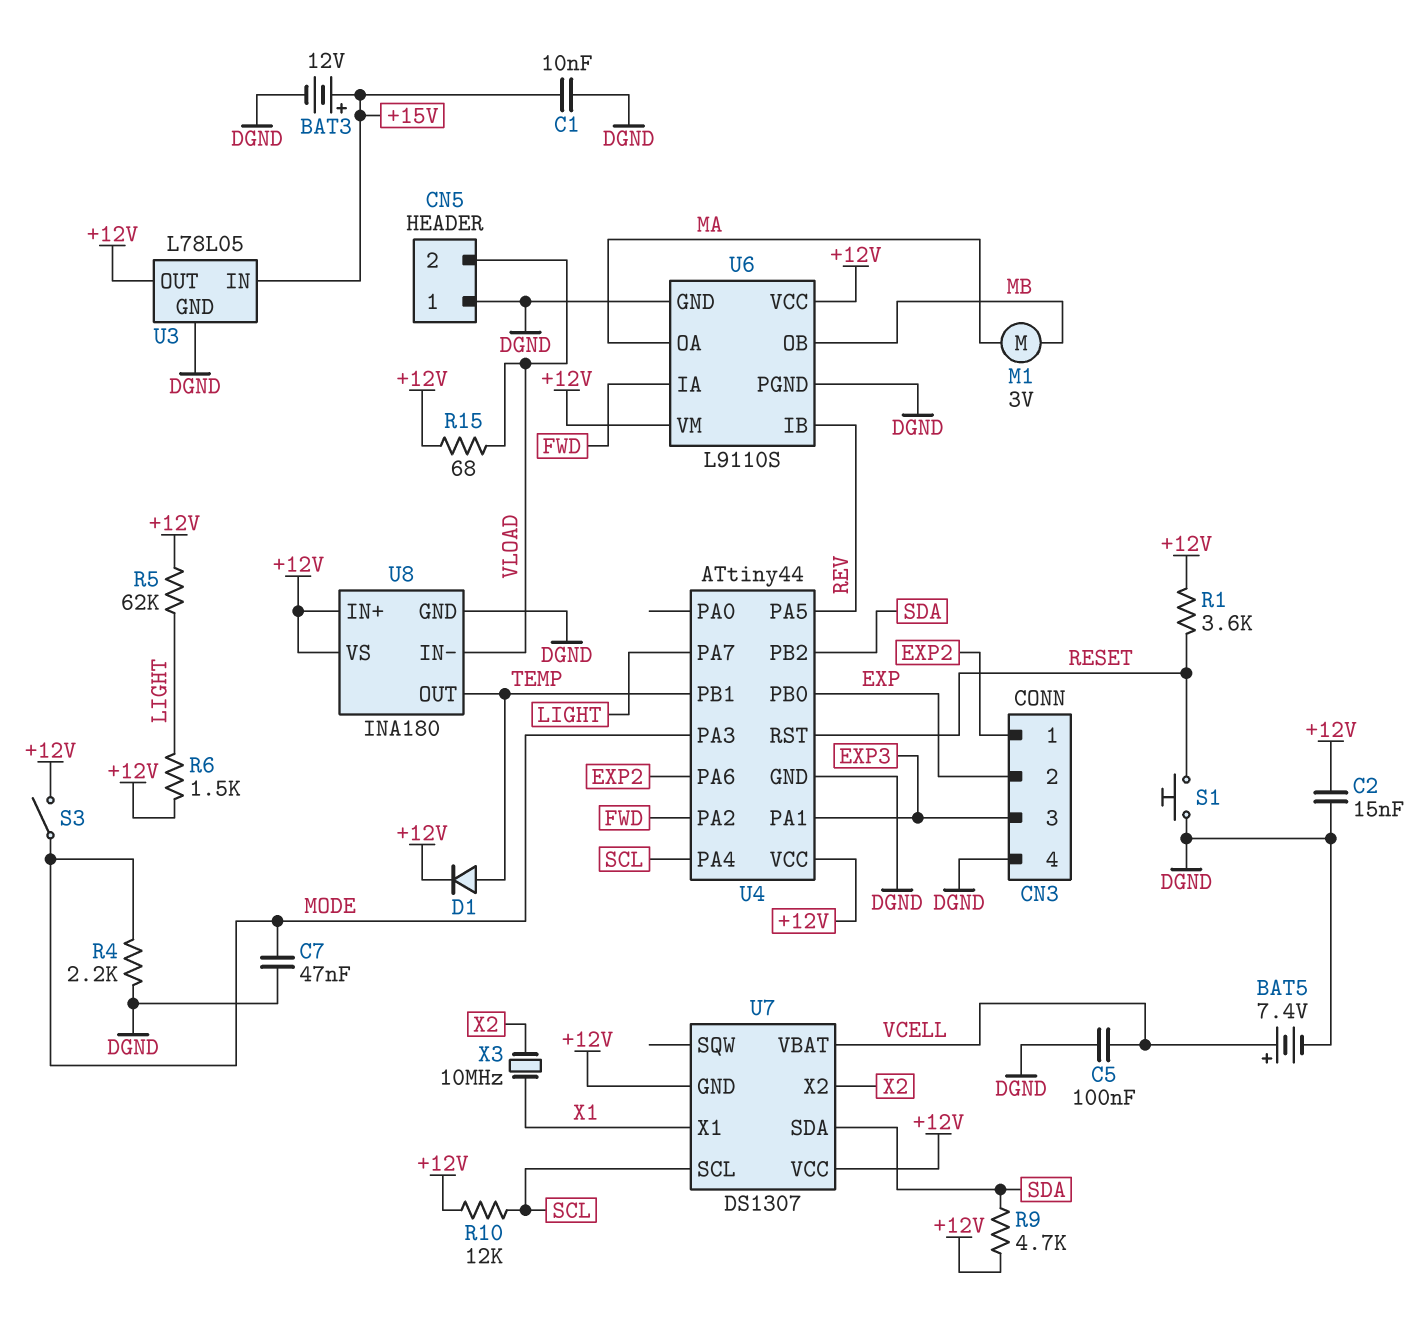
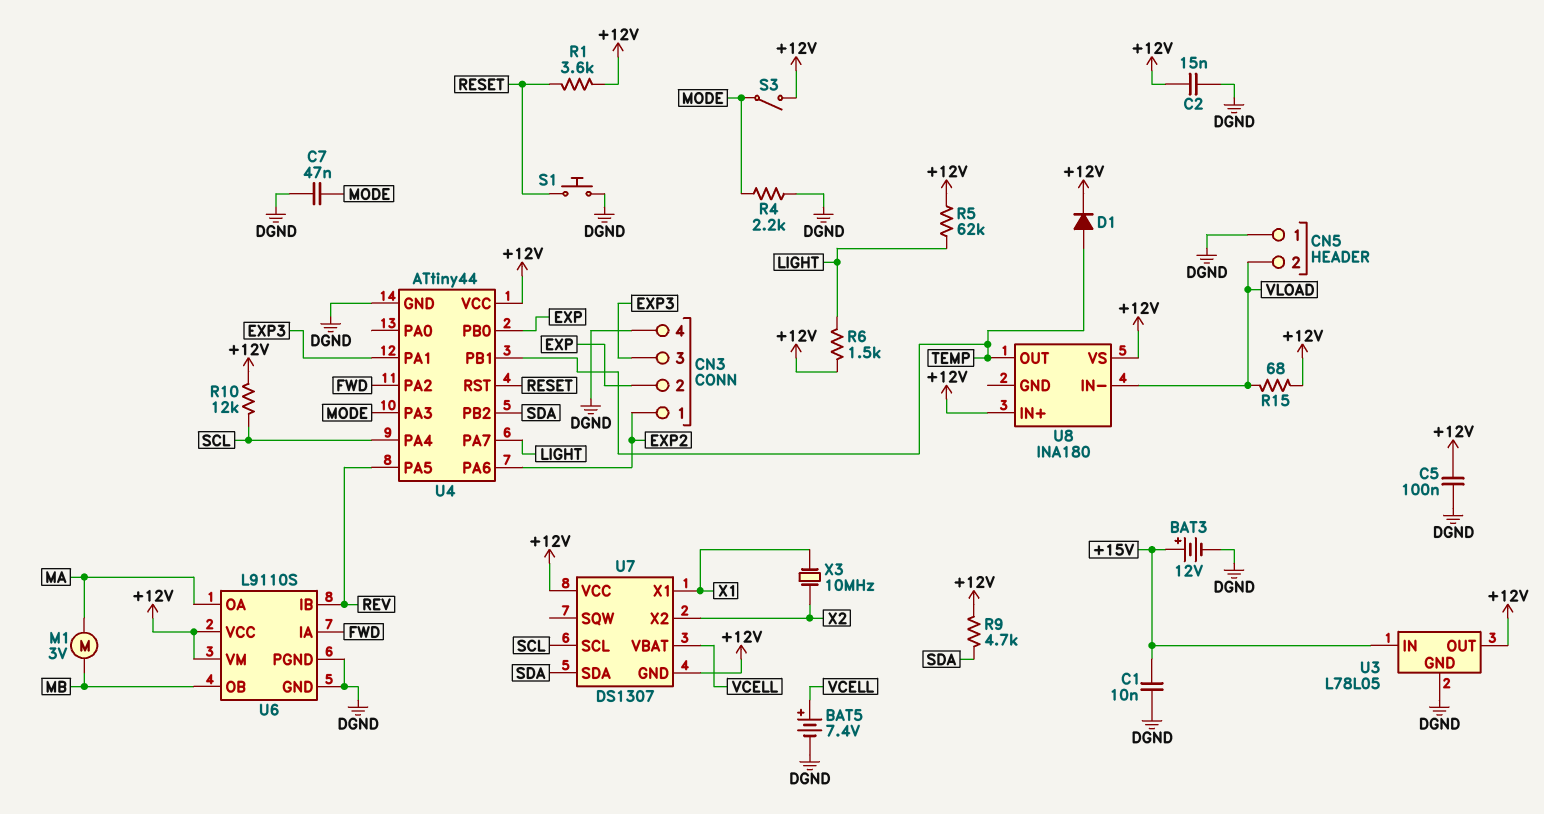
C5: 100nF (DGND, VCELL) -> 100nF (+12V, DGND)
U8 pin GND: DGND -> none

